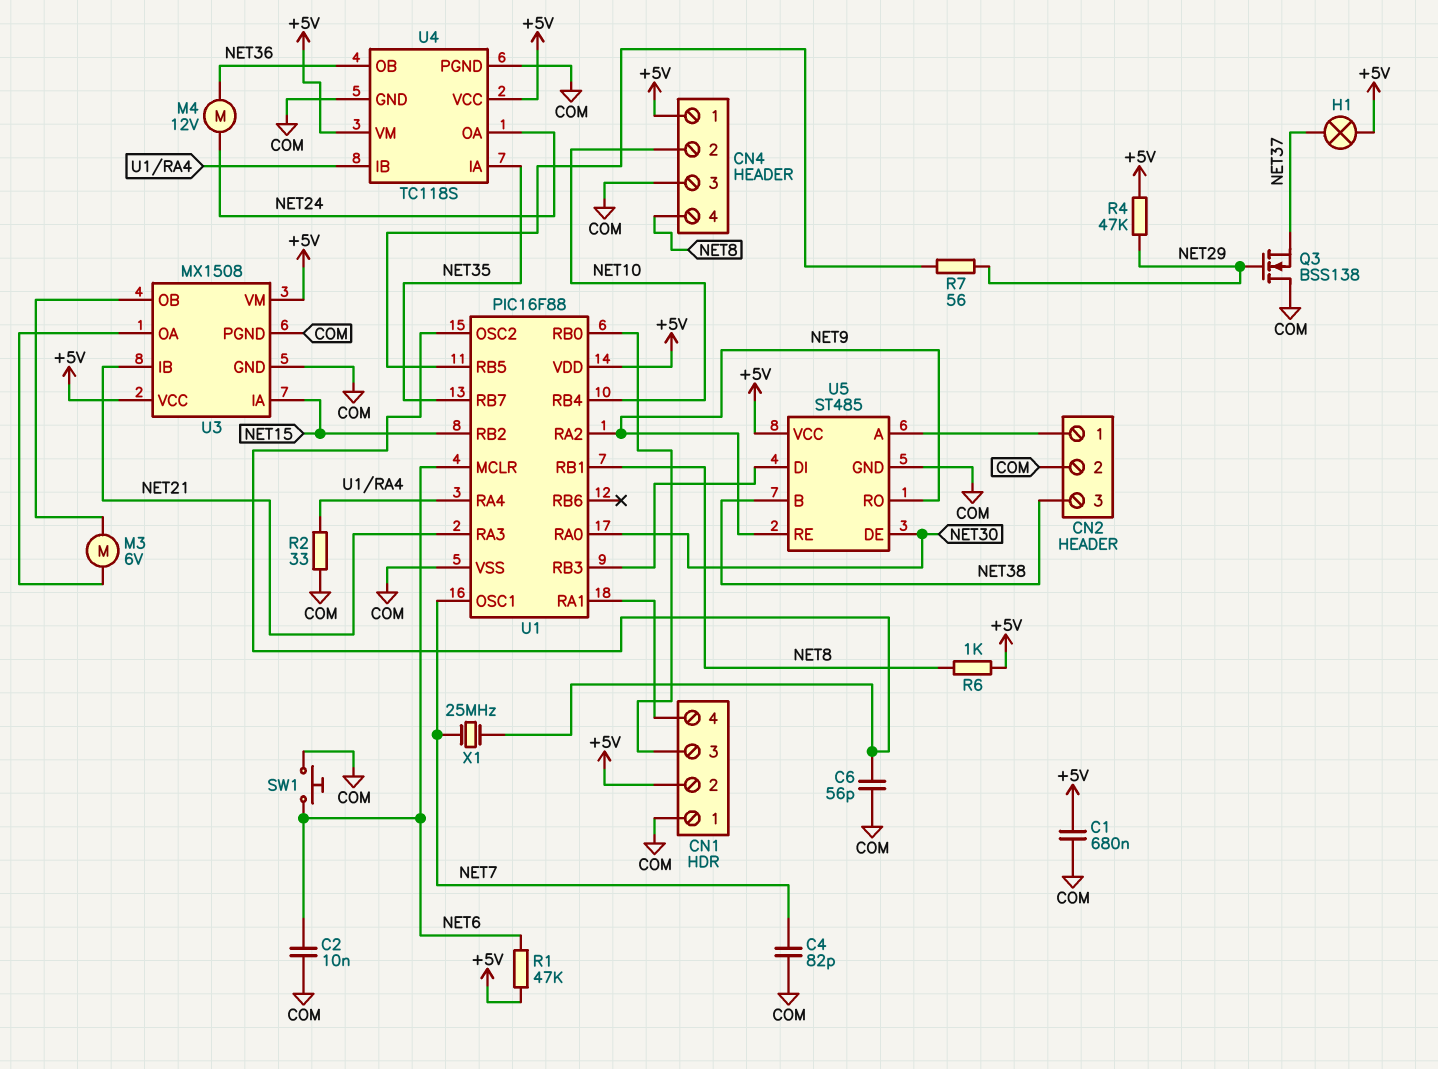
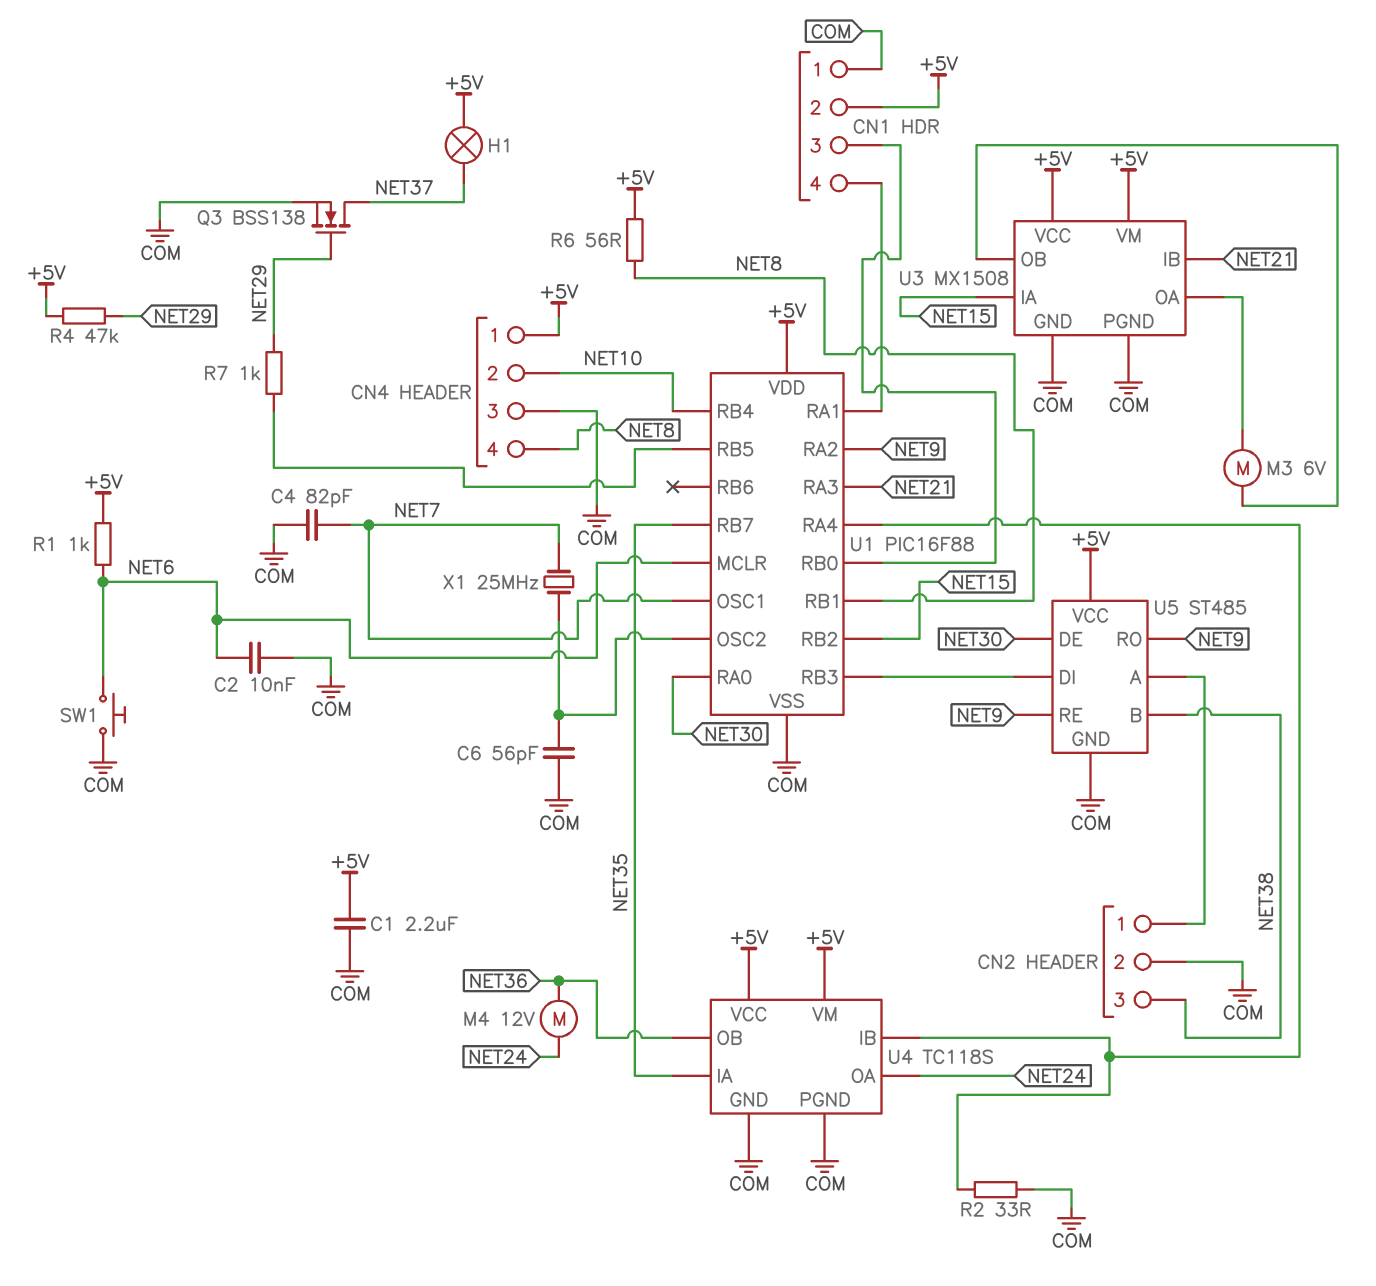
C1: 680nF (+5V, COM) -> 2.2uF (+5V, COM)
Q3: NMOS BSS138 (G NET29, D COM, S NET37) -> NMOS BSS138 (G NET29, D NET37, S COM)
R1: 47k (+5V, NET6) -> 1k (+5V, NET6)
R6: 1k (+5V, NET8) -> 56 (+5V, NET8)
R7: 56 (NET29, U1/RB5) -> 1k (NET29, U1/RB5)

